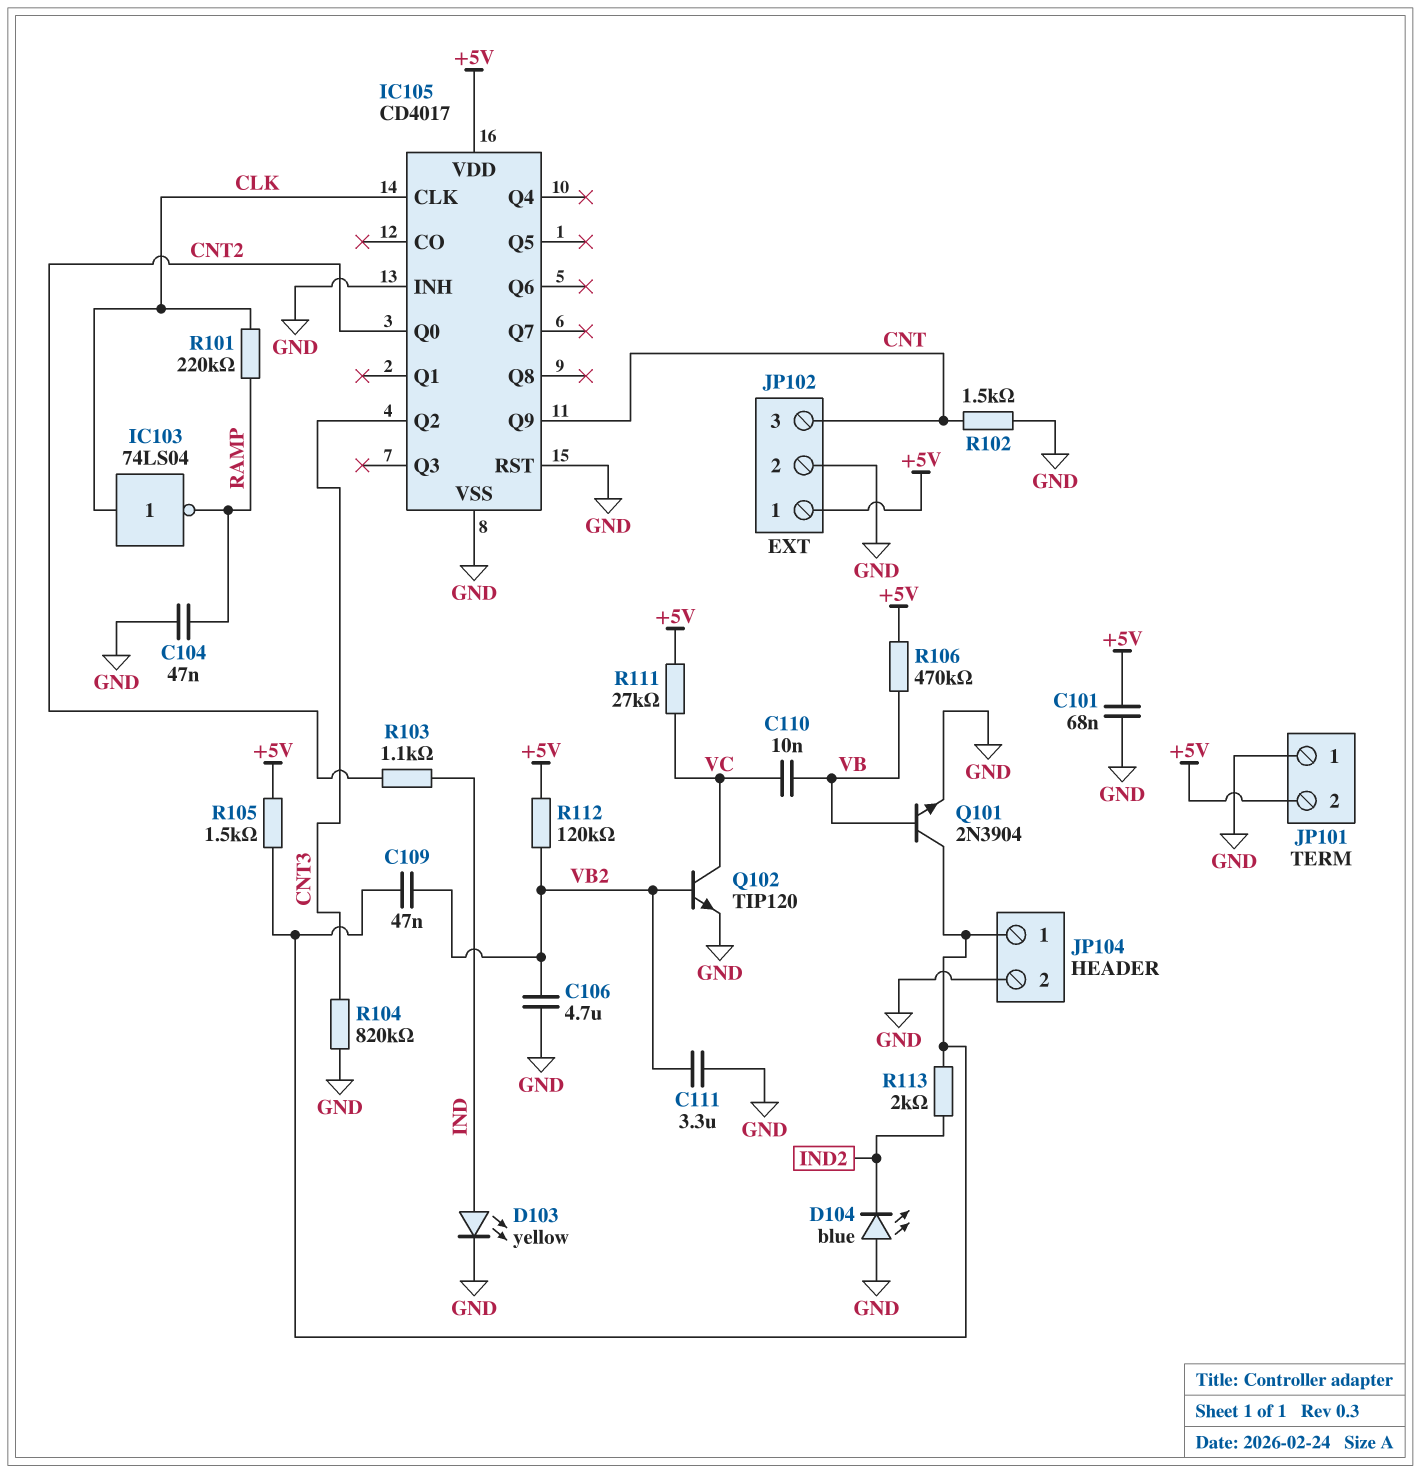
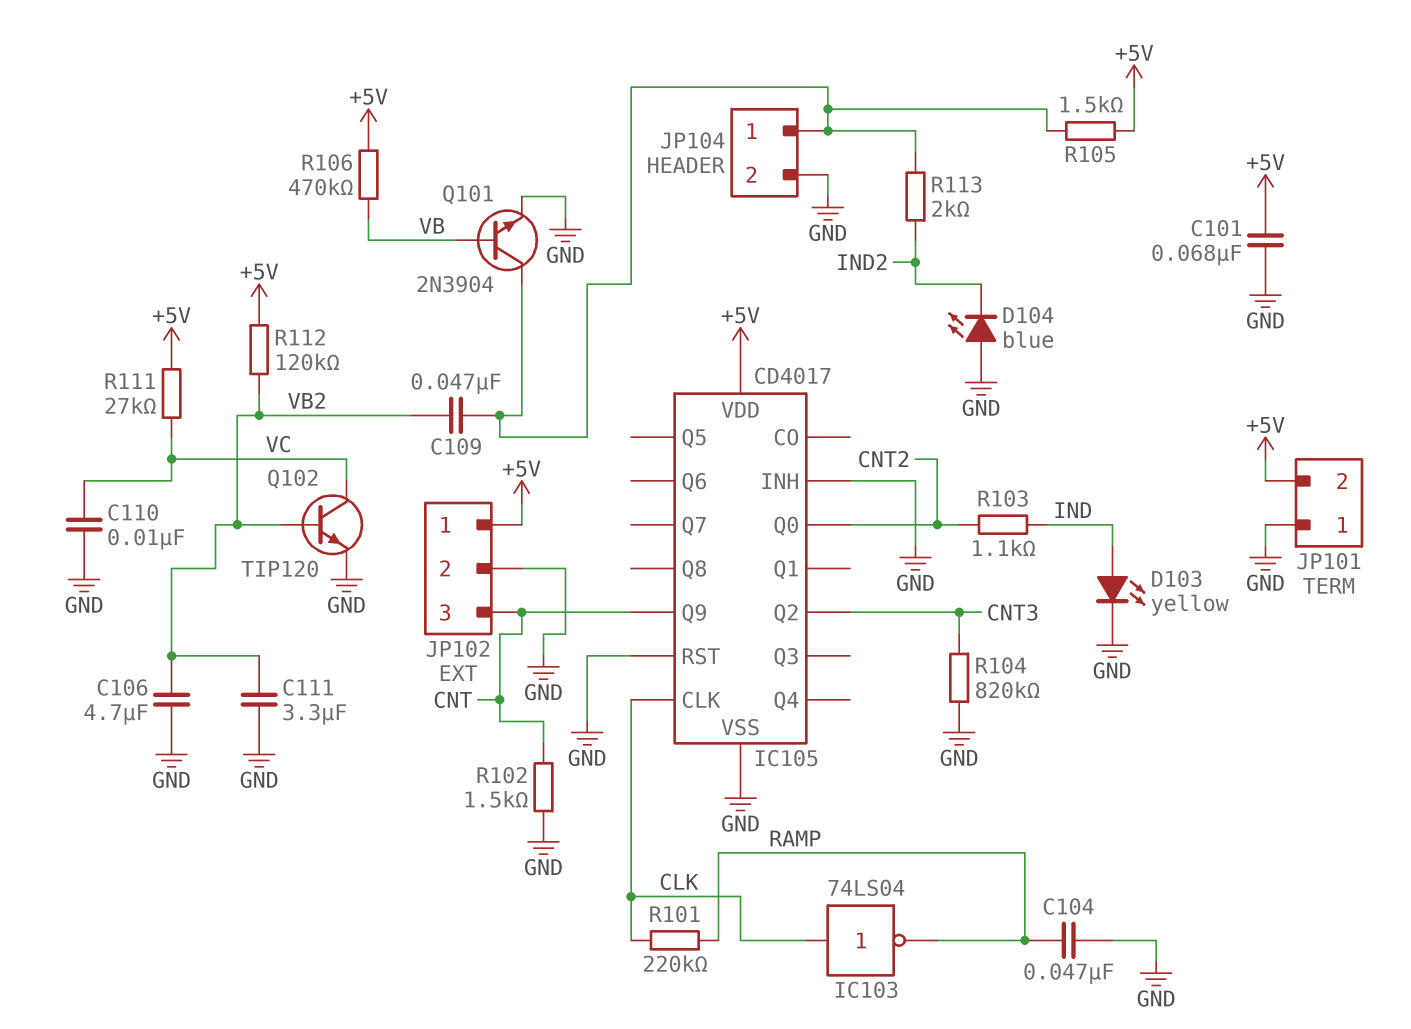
C110: 10nF (VB, VC) -> 10nF (GND, VC)

